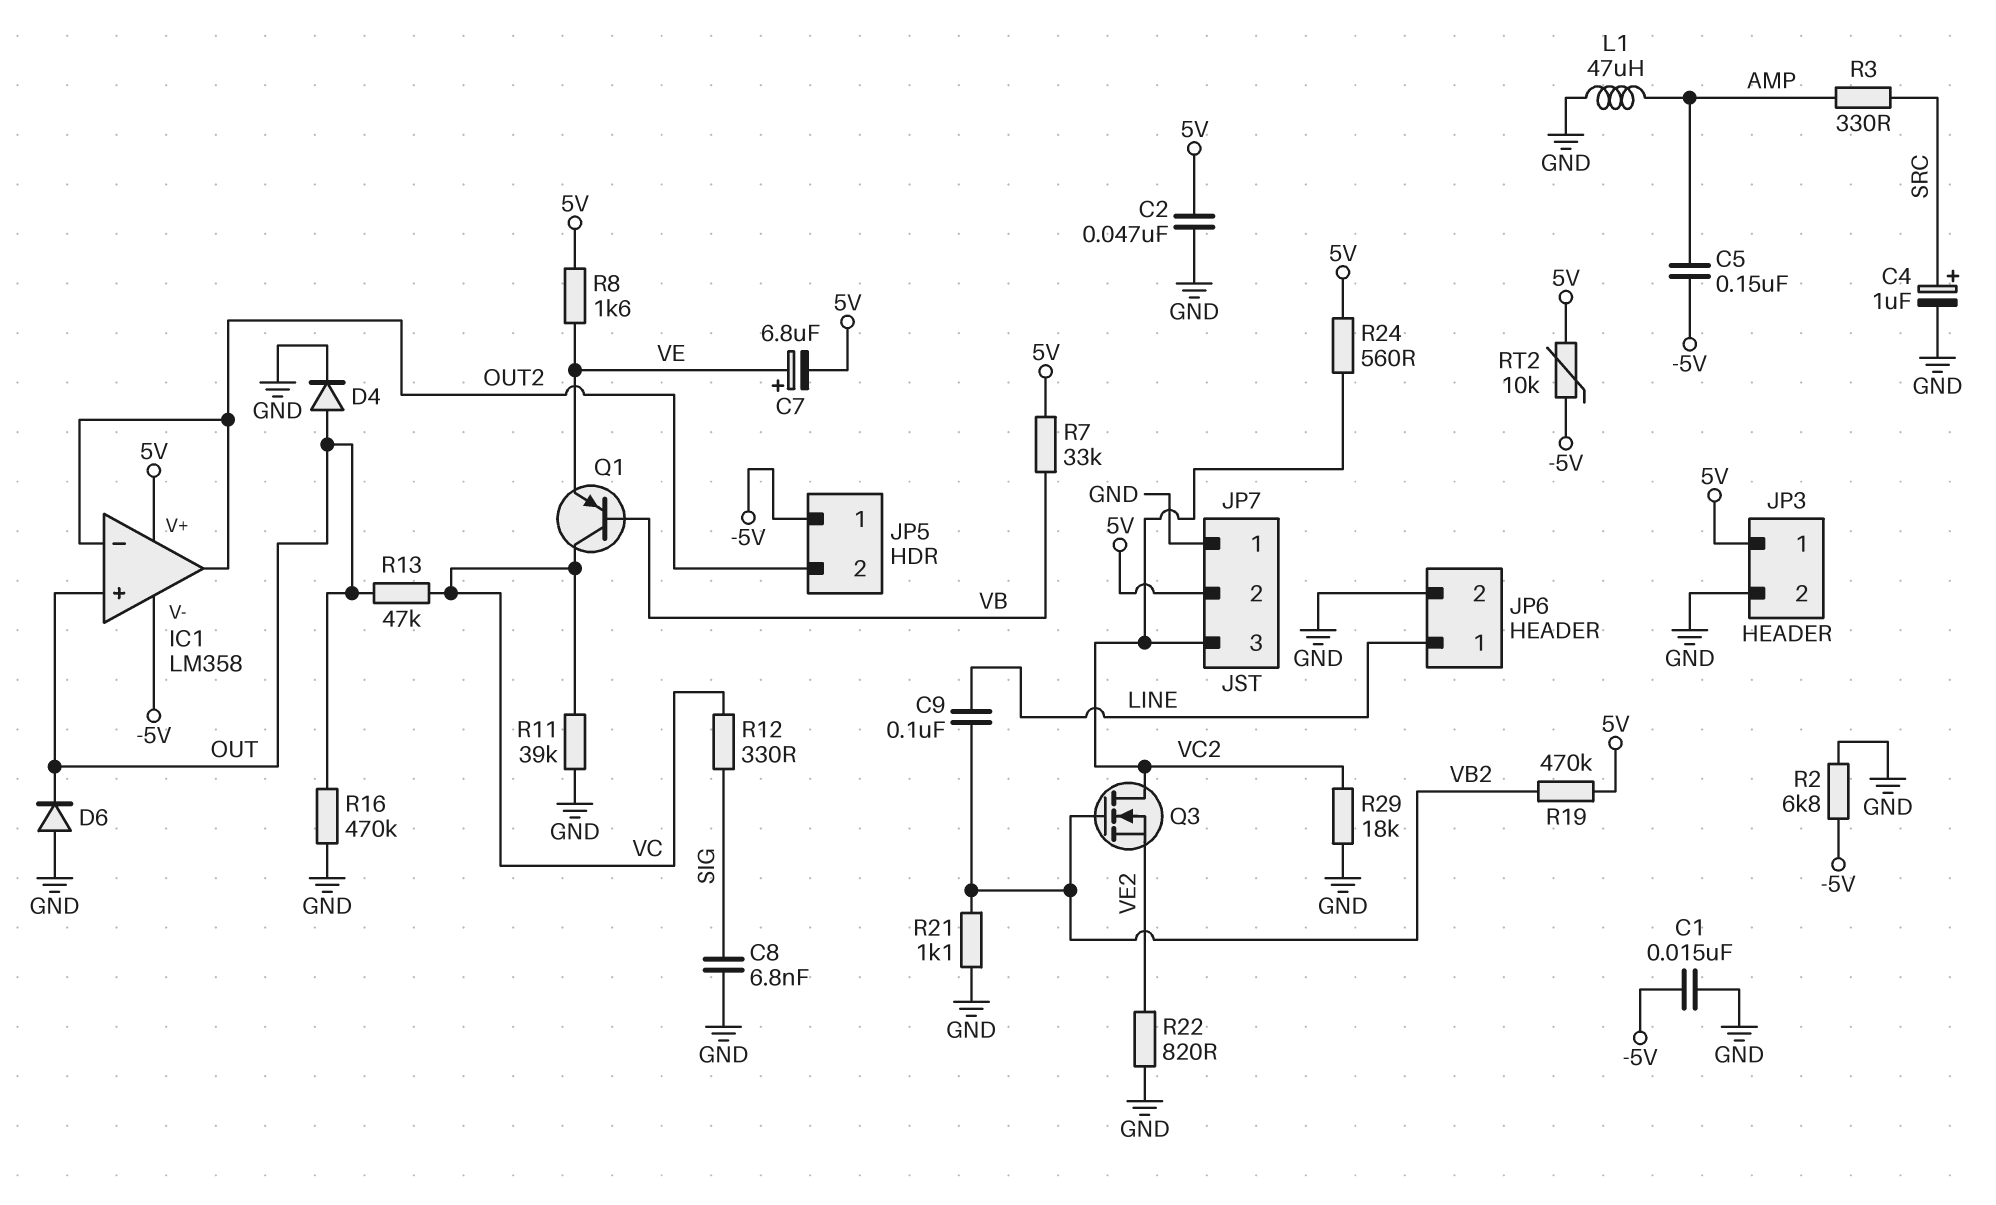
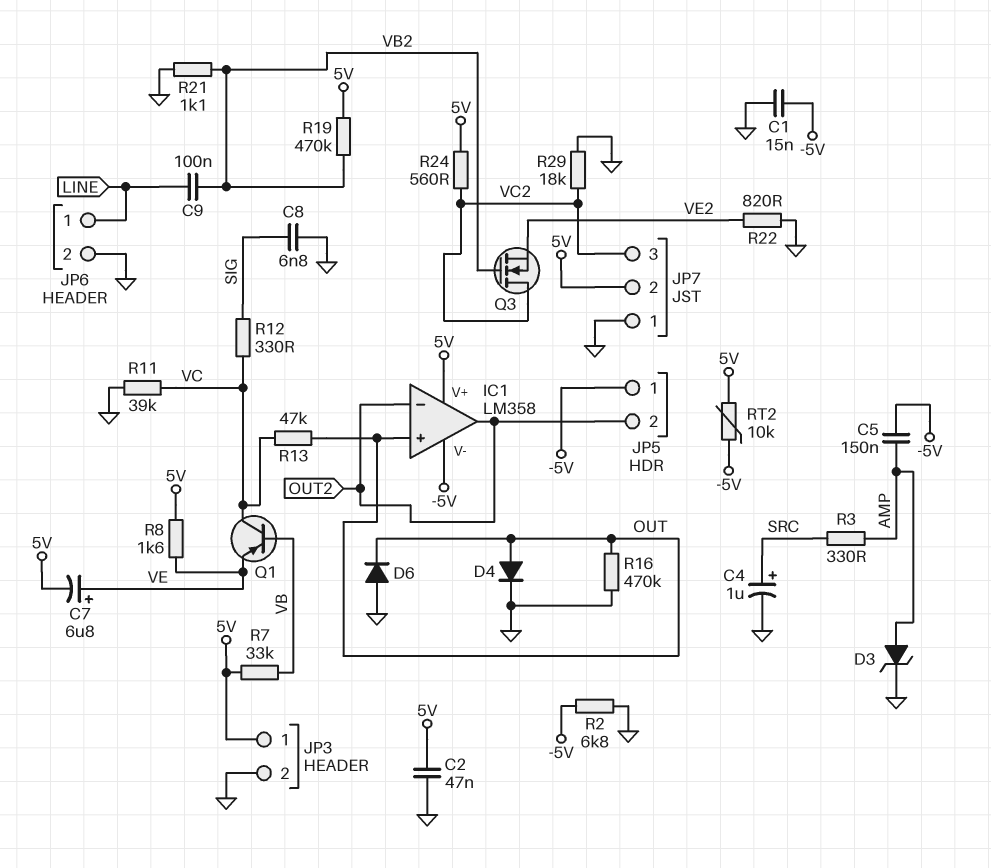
D3: none -> zener (A AMP, K GND)
L1: 47uH (AMP, GND) -> none

